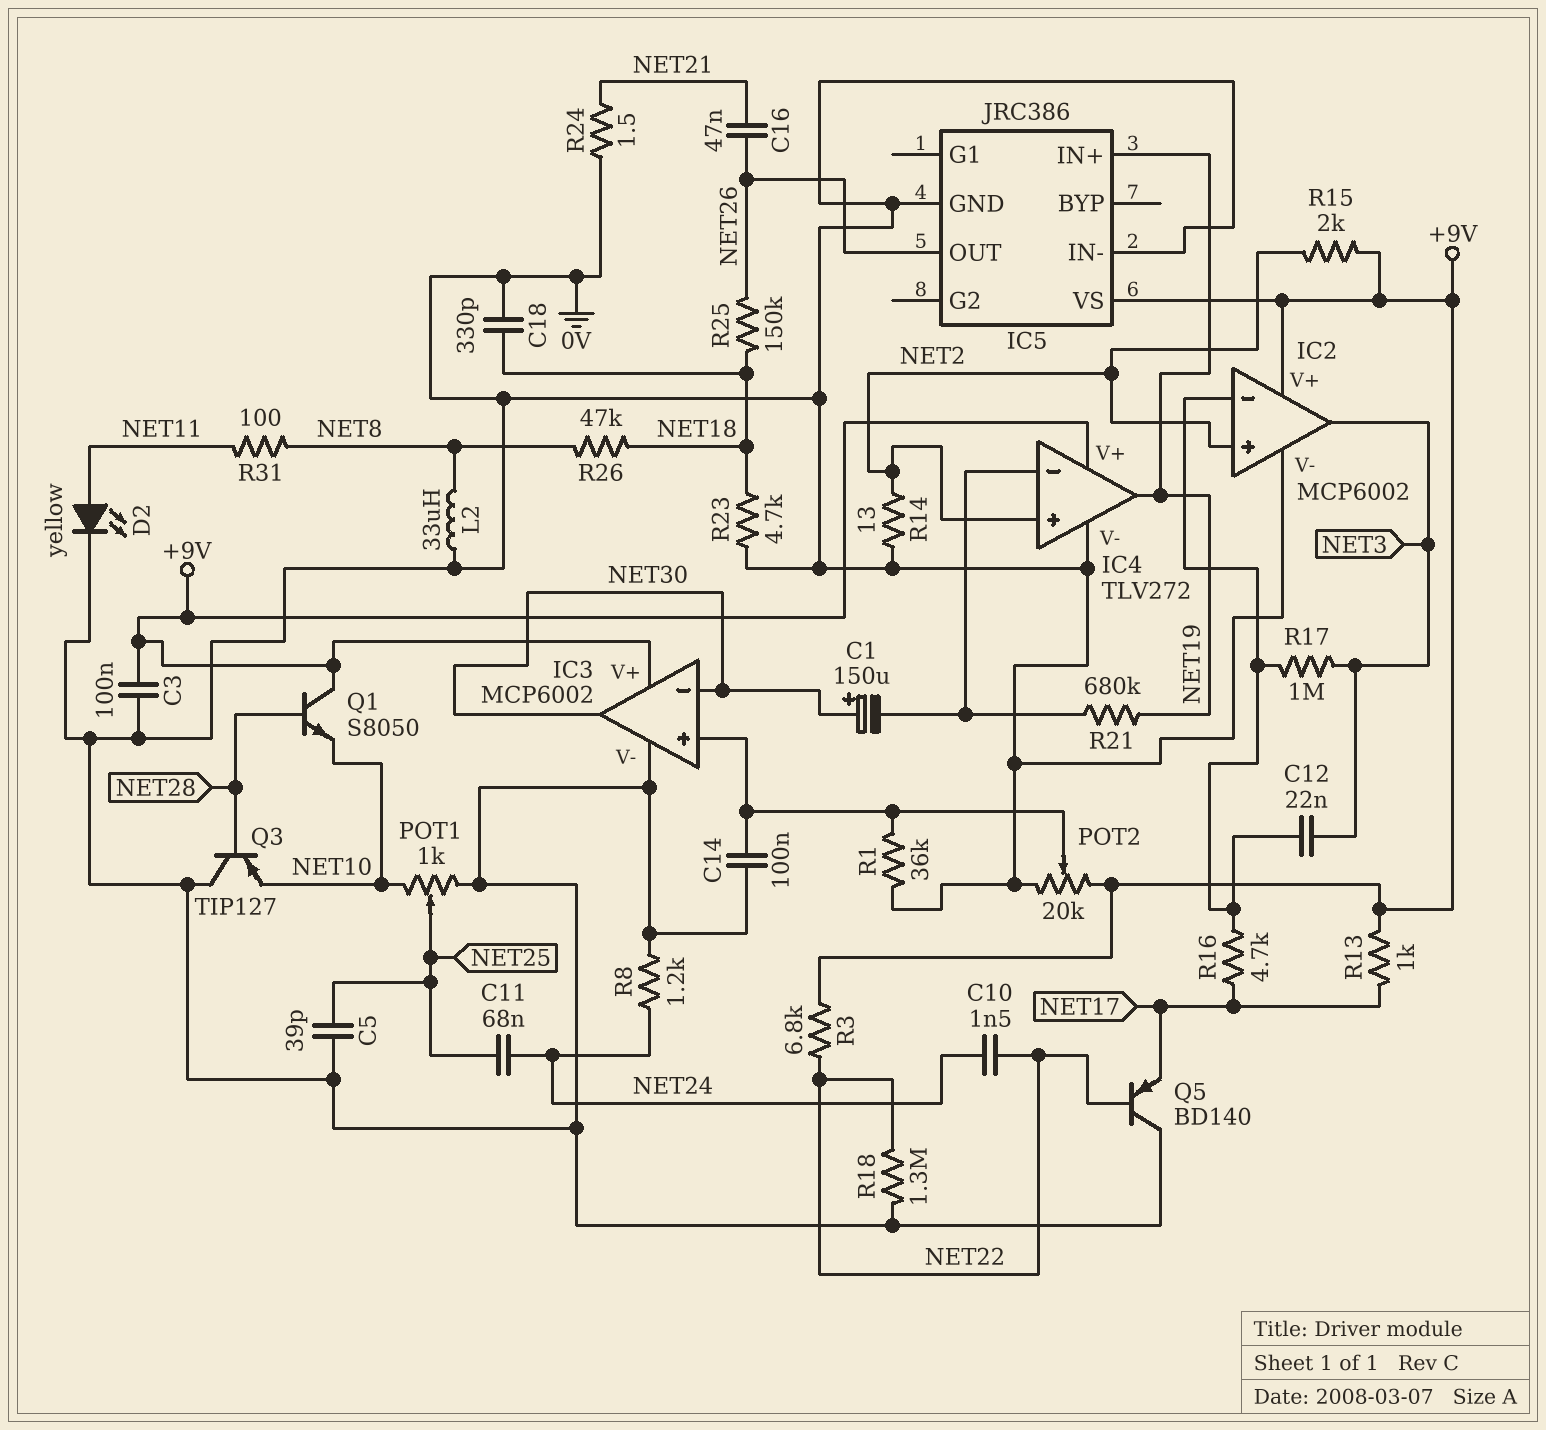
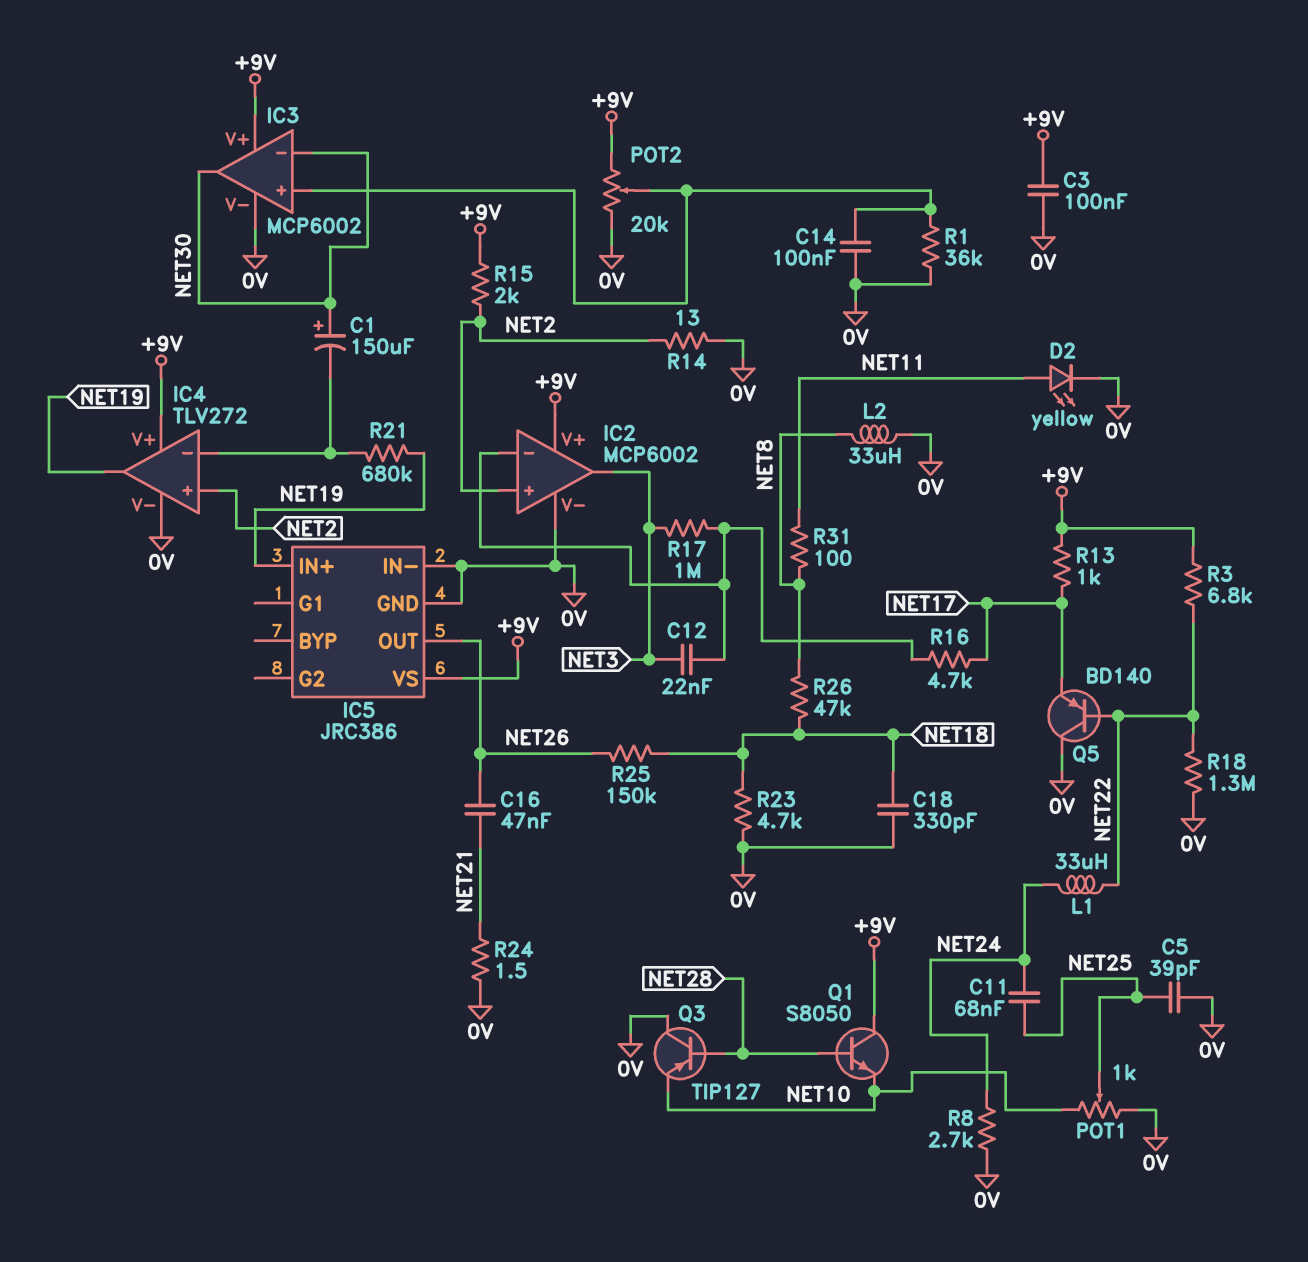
C10: 1.5nF (NET22, NET24) -> none
L1: none -> 33uH (NET22, NET24)
R8: 1.2k (0V, NET24) -> 2.7k (0V, NET24)

